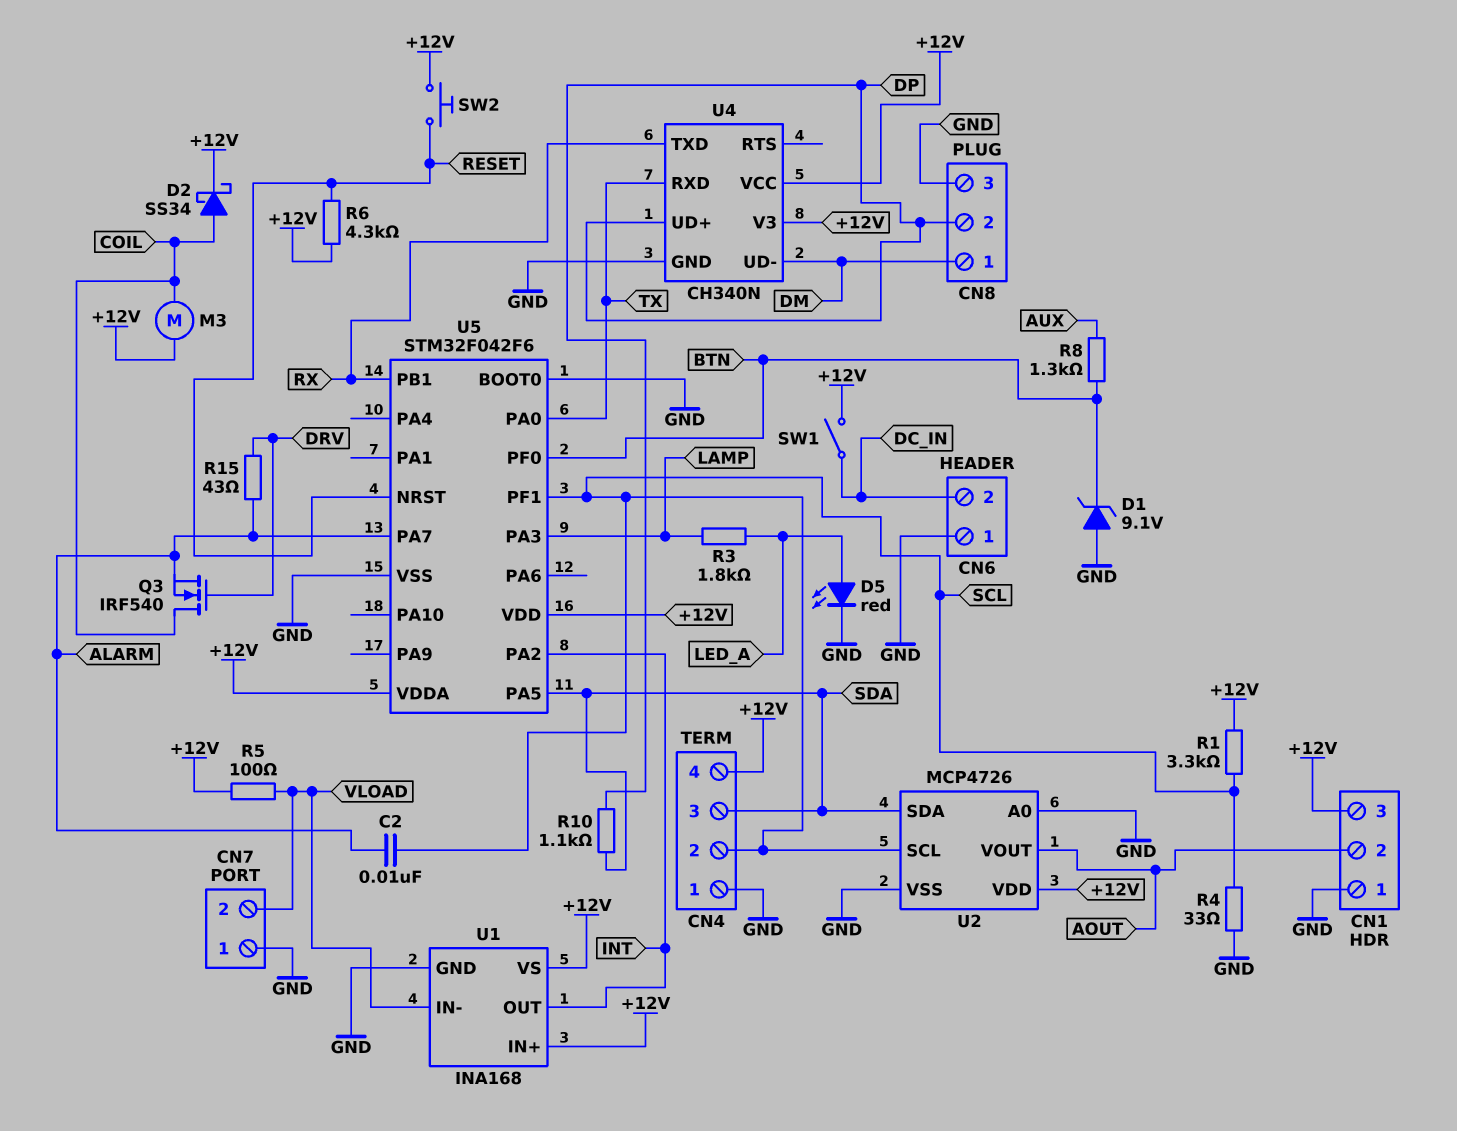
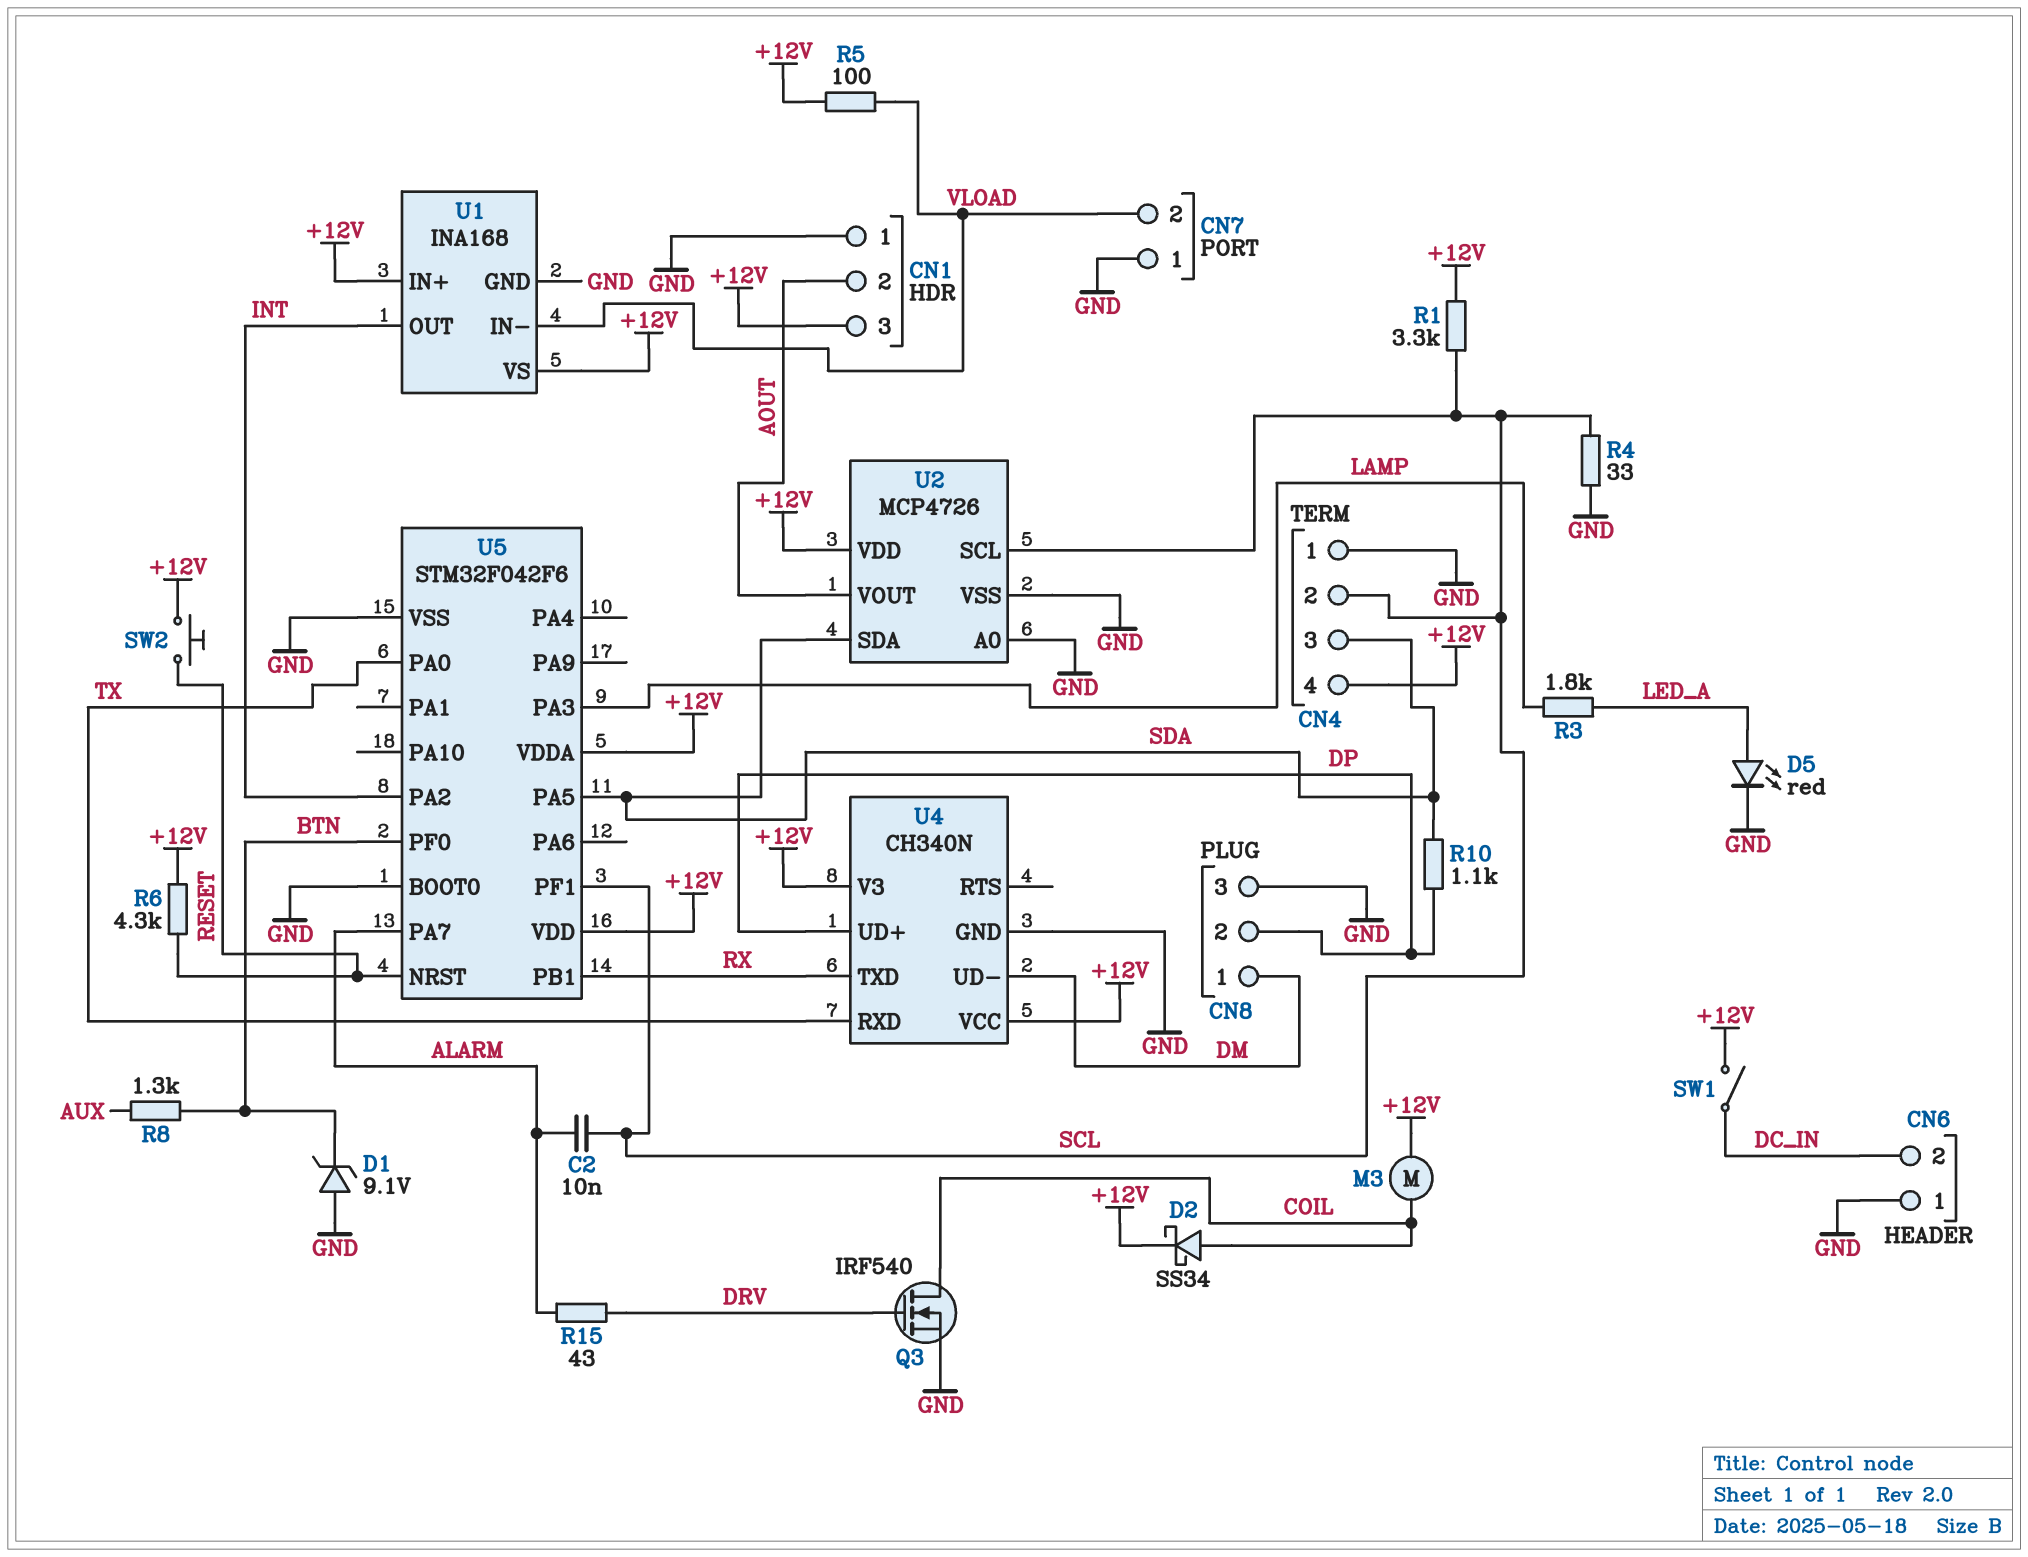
Q3: NMOS IRF540 (G DRV, D COIL, S ALARM) -> NMOS IRF540 (G DRV, D COIL, S GND)

